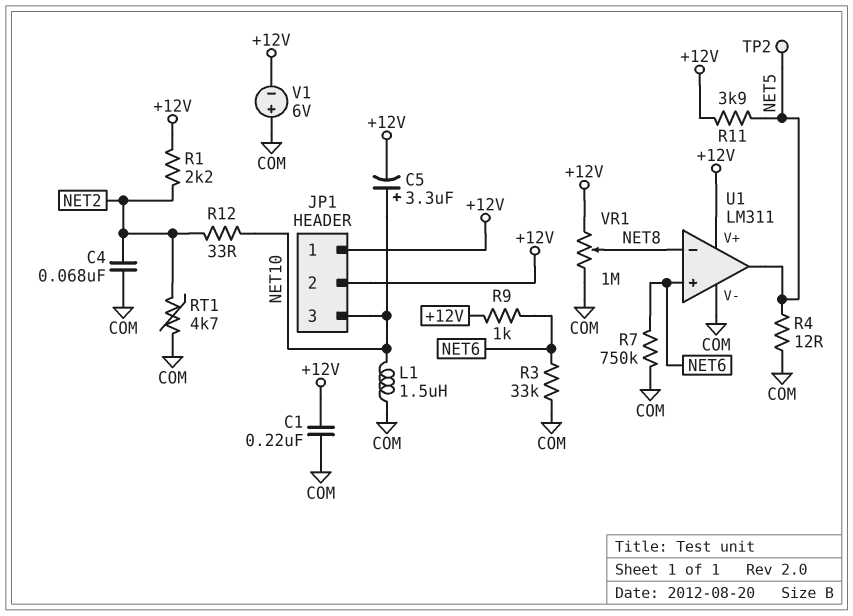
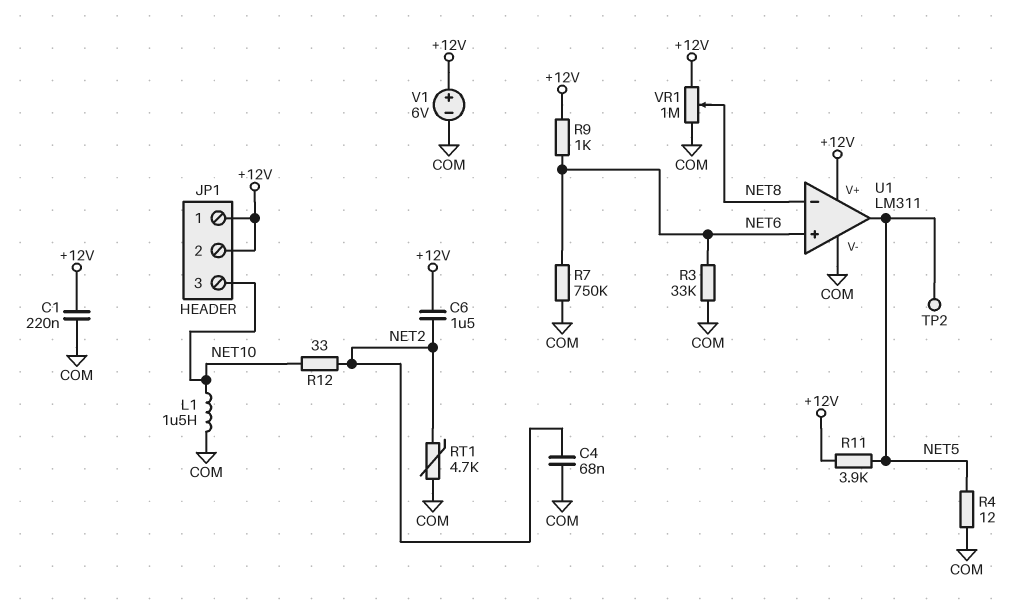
C5: 3.3uF (plus NET10, minus +12V) -> none
C6: none -> 1.5uF (+12V, NET2)
R1: 2.2k (+12V, NET2) -> none
V1: 6V (plus COM, minus +12V) -> 6V (plus +12V, minus COM)

